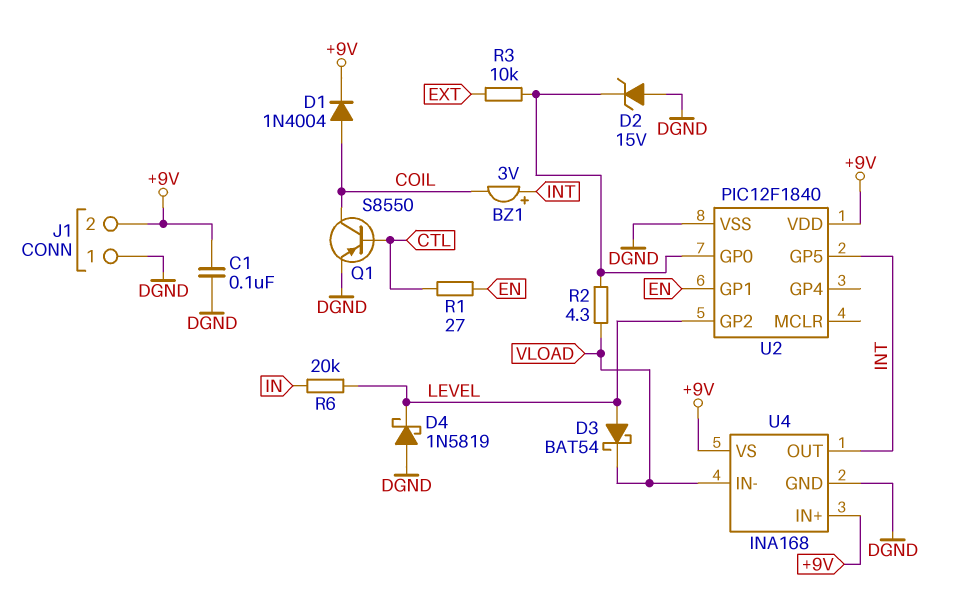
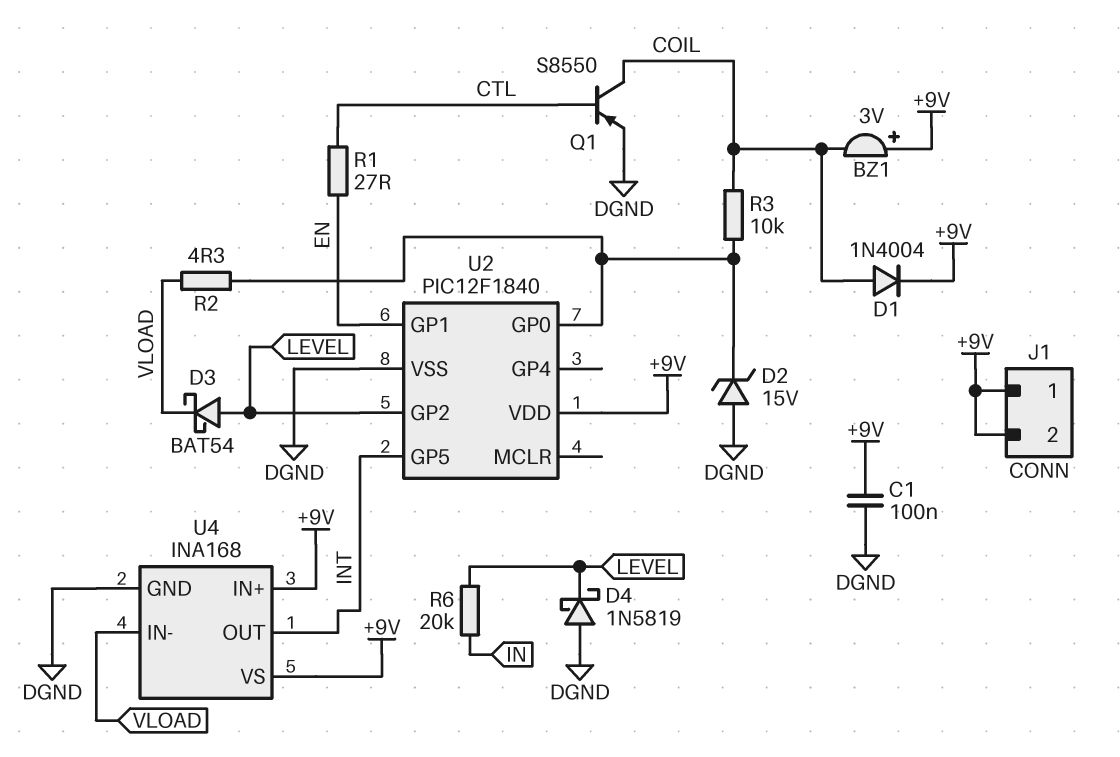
BZ1: buzzer 3V (plus INT, minus COIL) -> buzzer 3V (plus +9V, minus COIL)
J1 pin 1: DGND -> +9V
R3: 10k (EXT, U2/GP0) -> 10k (COIL, U2/GP0)

